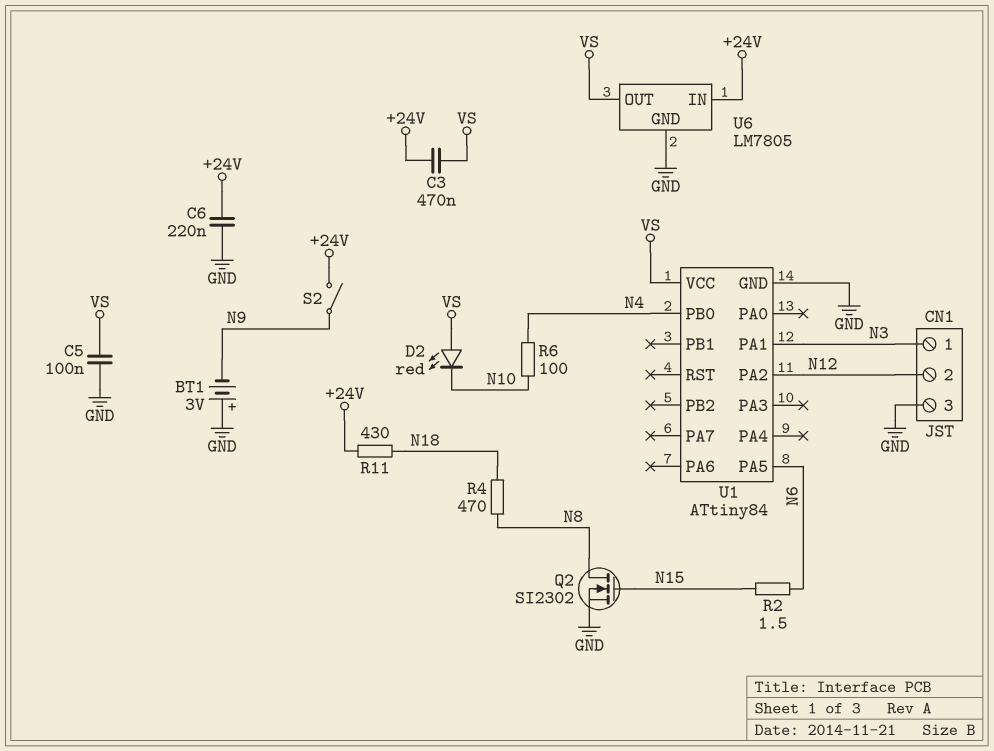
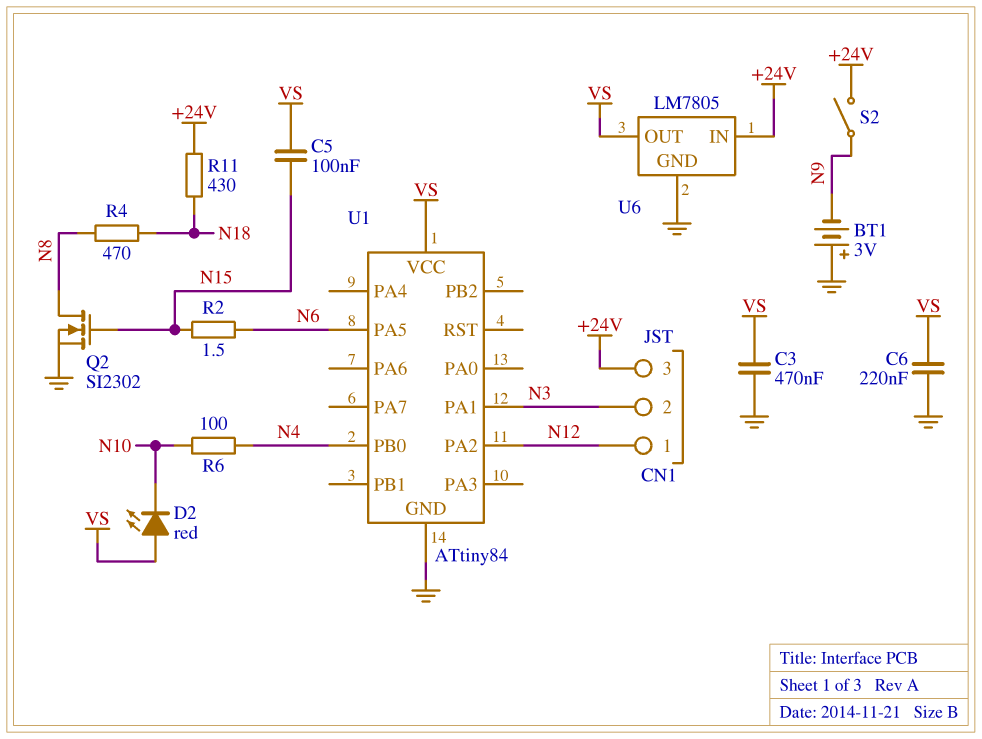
C3: 470nF (+24V, VS) -> 470nF (GND, VS)
C5: 100nF (GND, VS) -> 100nF (N15, VS)
C6: 220nF (+24V, GND) -> 220nF (GND, VS)
CN1 pin 1: N3 -> N12
CN1 pin 2: N12 -> N3
CN1 pin 3: GND -> +24V

